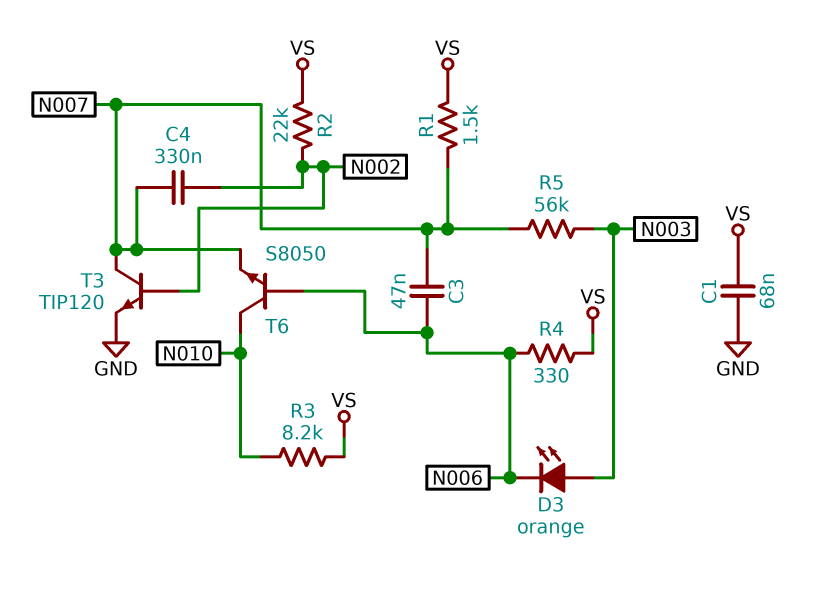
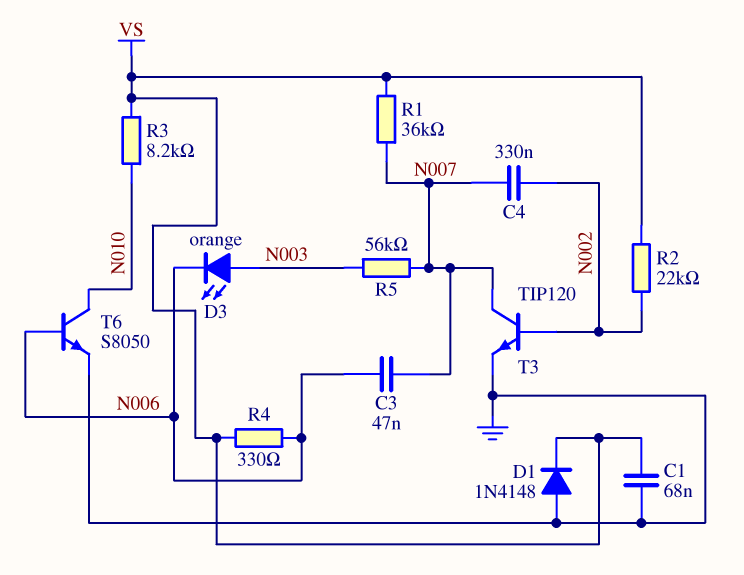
D1: none -> diode 1N4148 (A GND, K VS)
R1: 1.5k (N007, VS) -> 36k (N007, VS)
T6: NPN S8050 (B N006, C N010, E N007) -> NPN S8050 (B N006, C N010, E GND)

